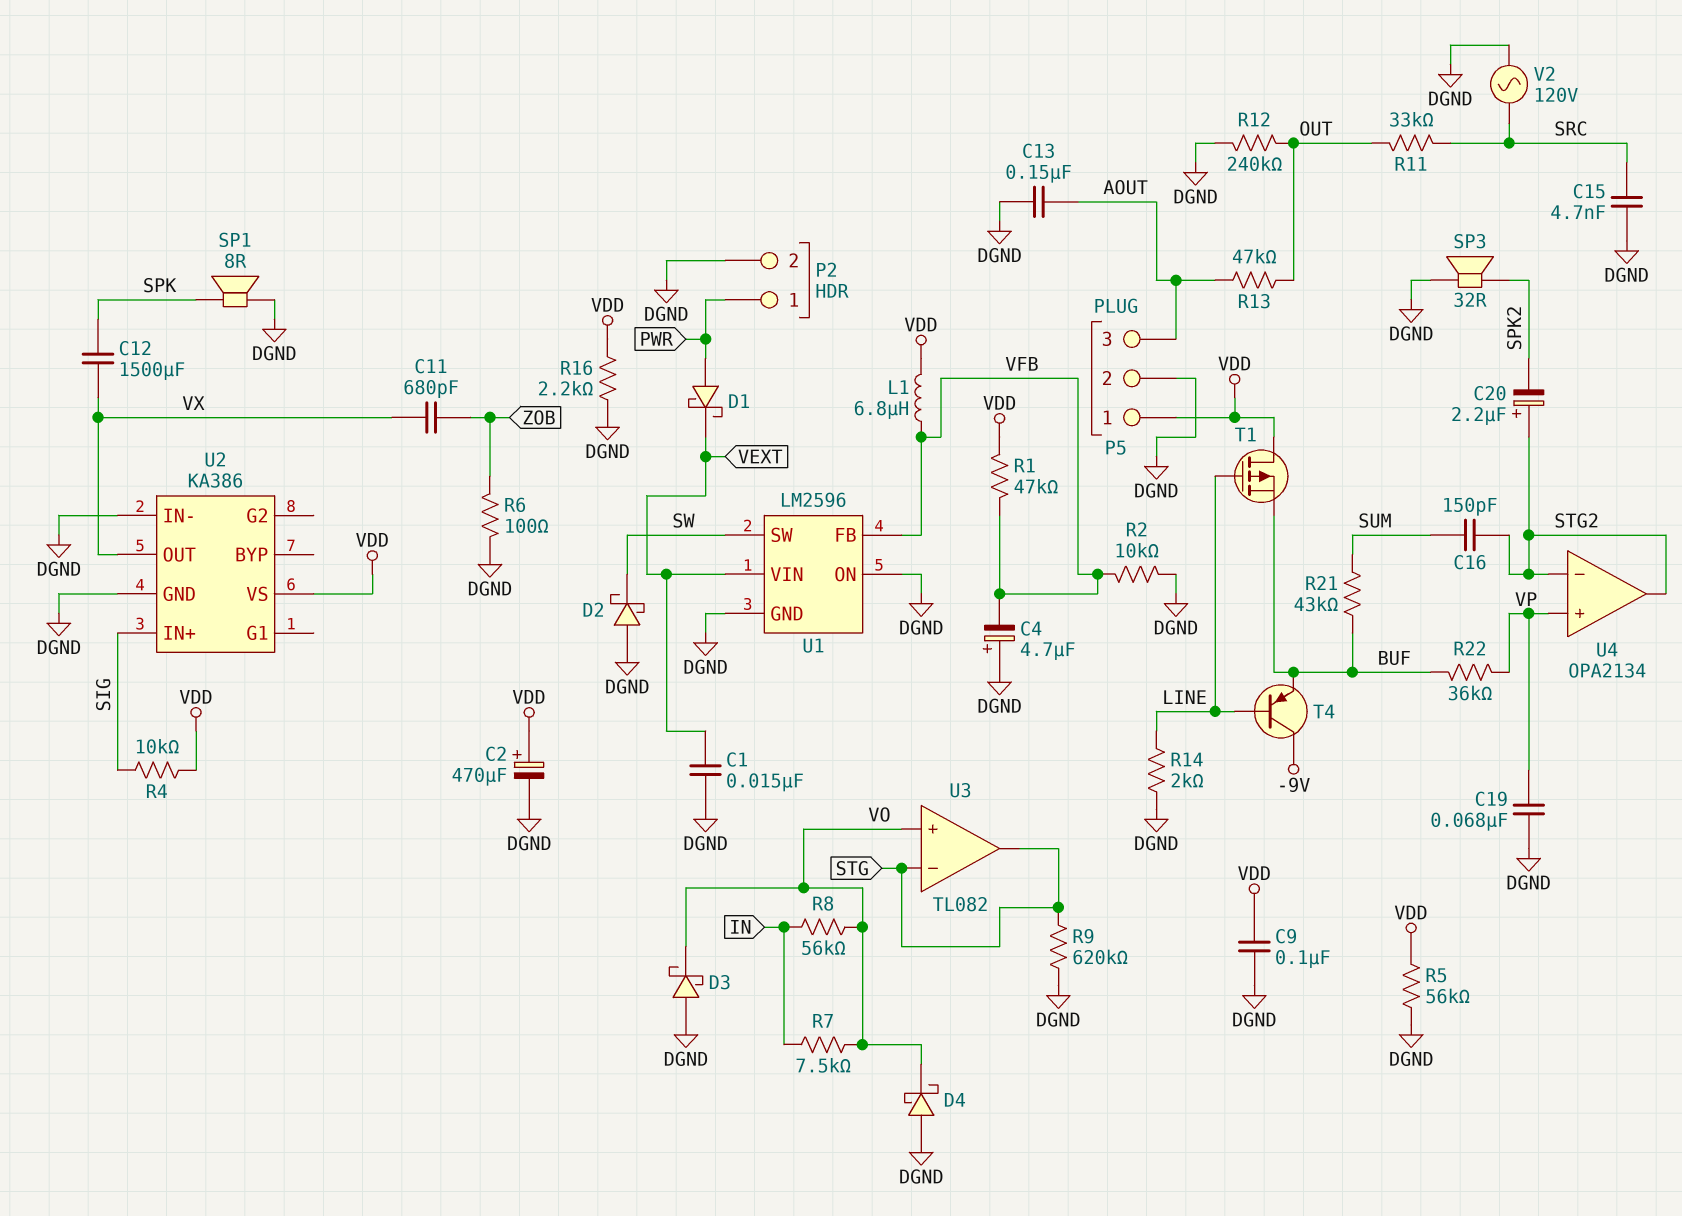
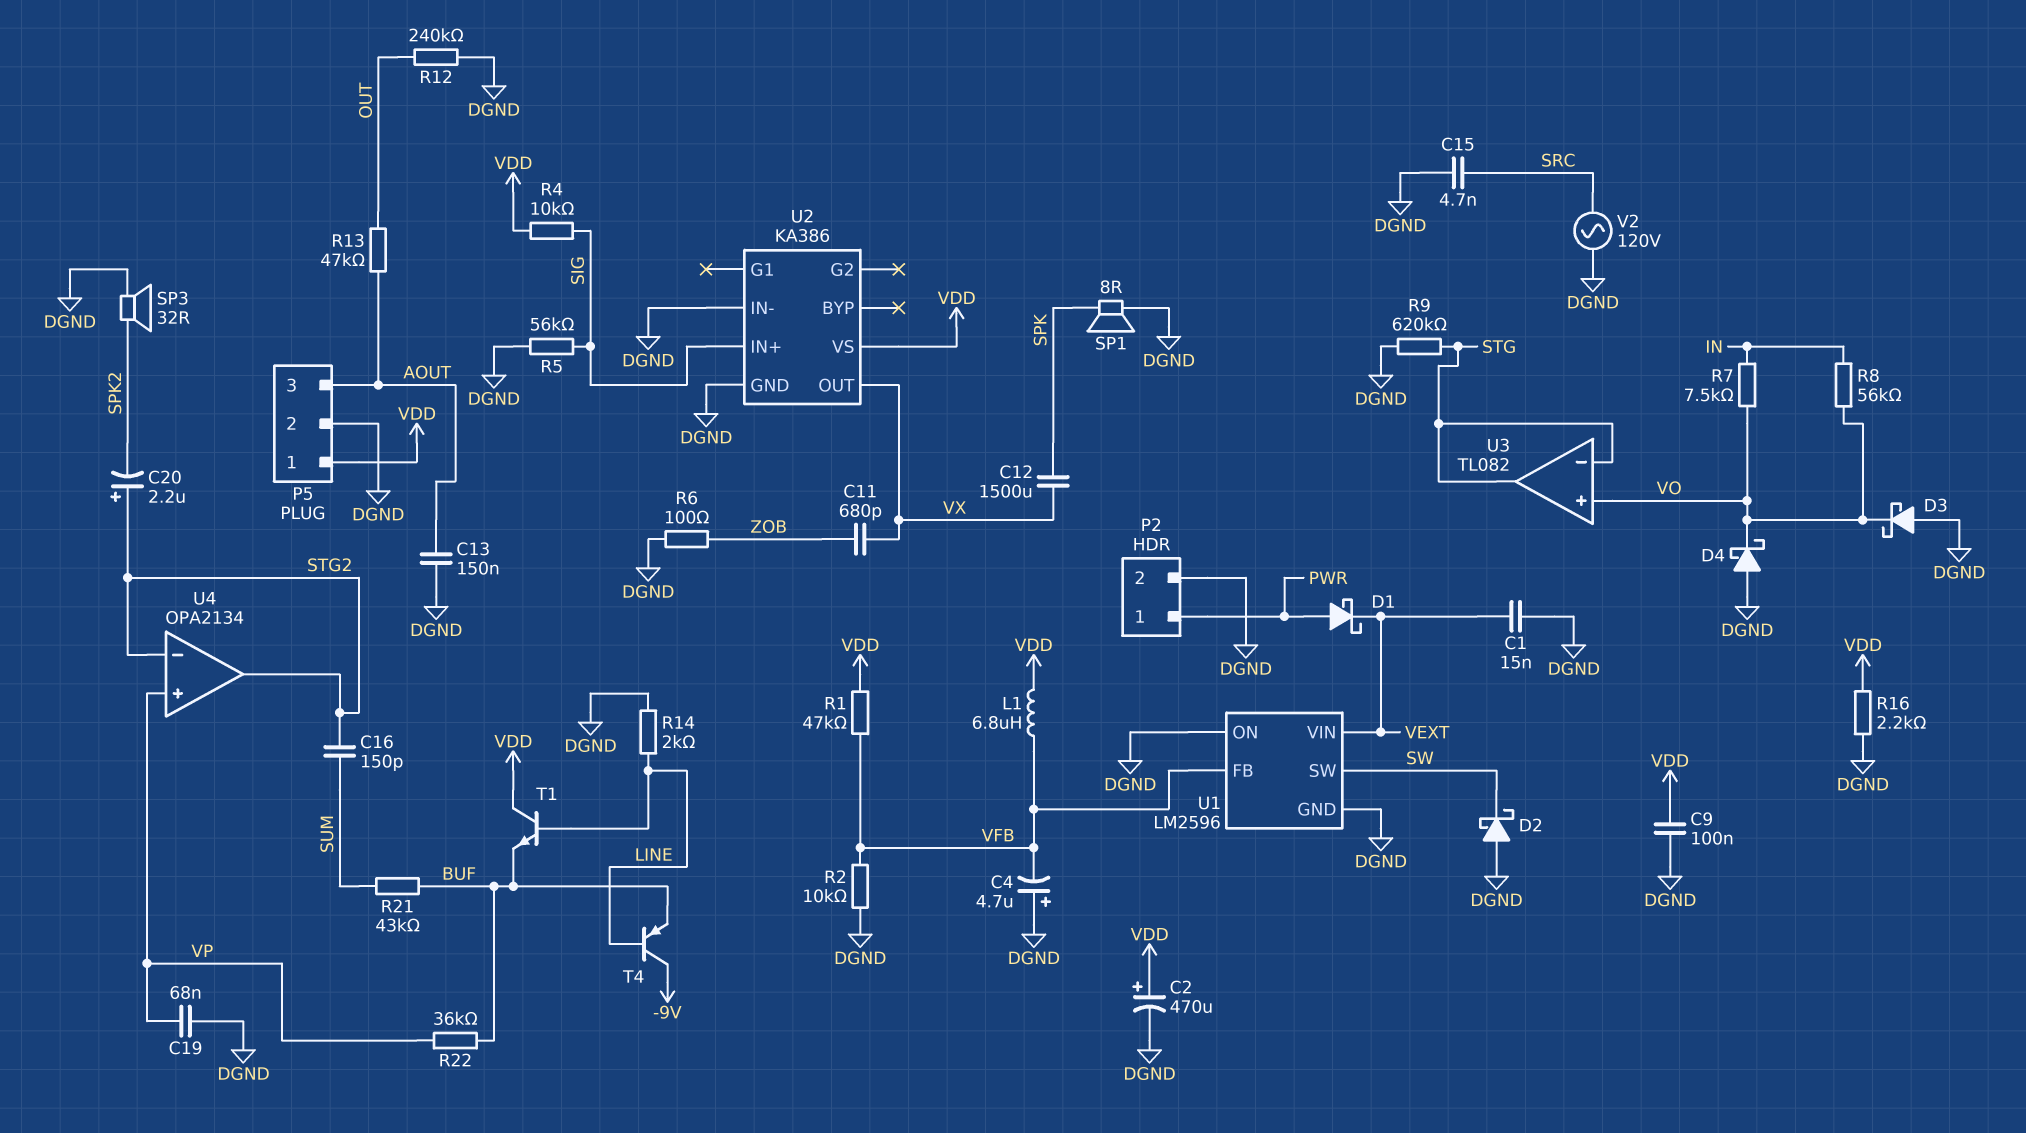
R5: 56k (DGND, VDD) -> 56k (DGND, SIG)
R11: 33k (OUT, SRC) -> none
T1: PMOS (G LINE, D VDD, S BUF) -> NPN (B LINE, C VDD, E BUF)

